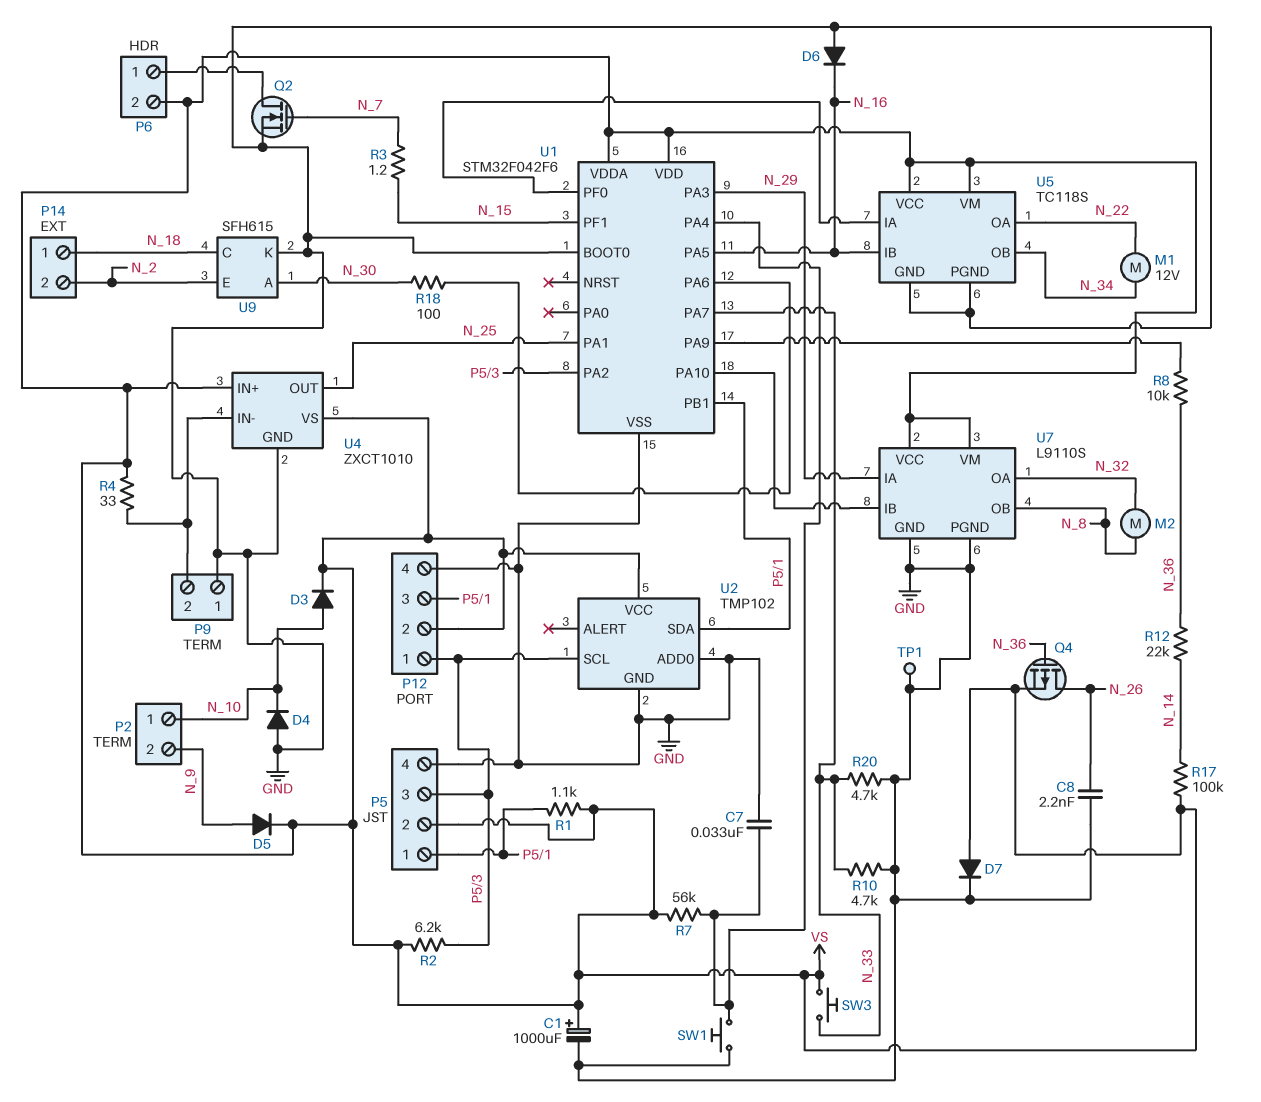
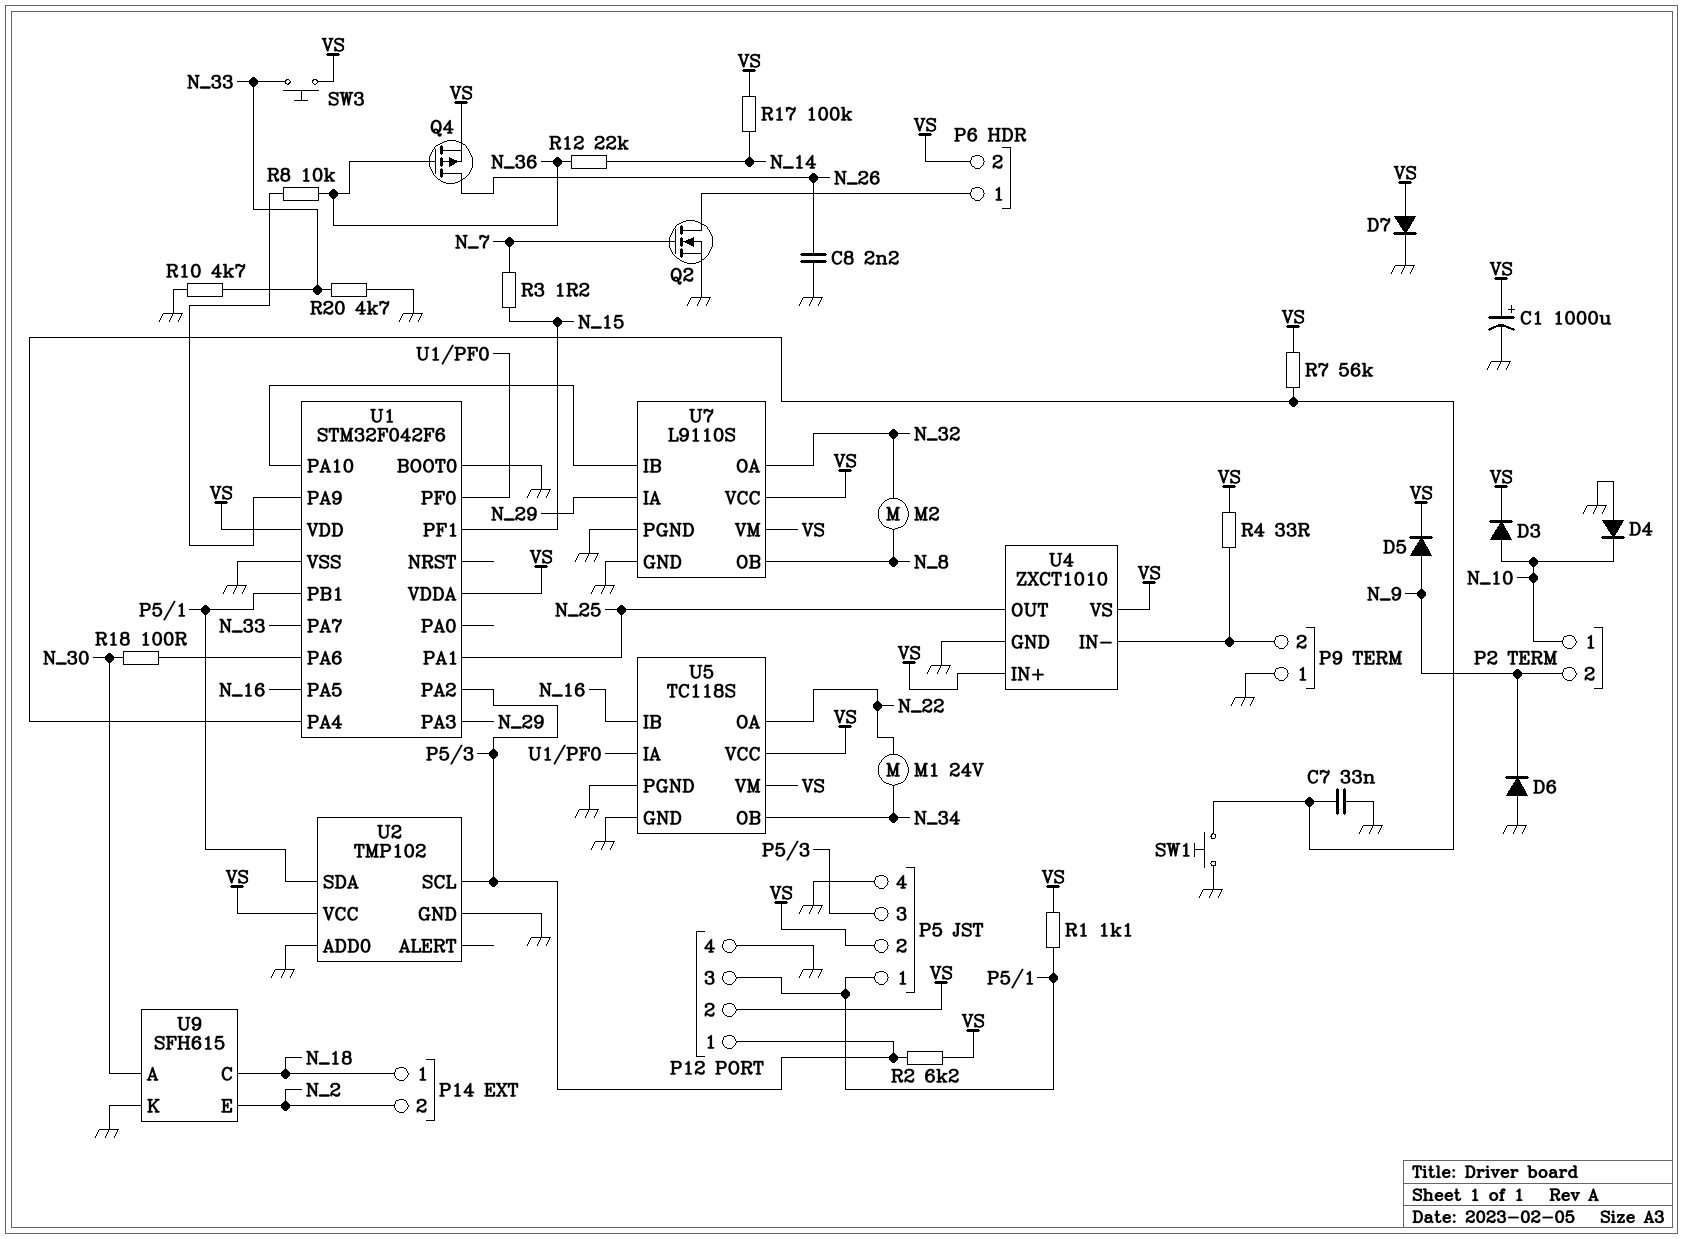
D6: diode (A GND, K N_16) -> diode (A GND, K N_9)
M1: motor 12V (N_22, N_34) -> motor 24V (N_22, N_34)
TP1: test point (GND) -> none

